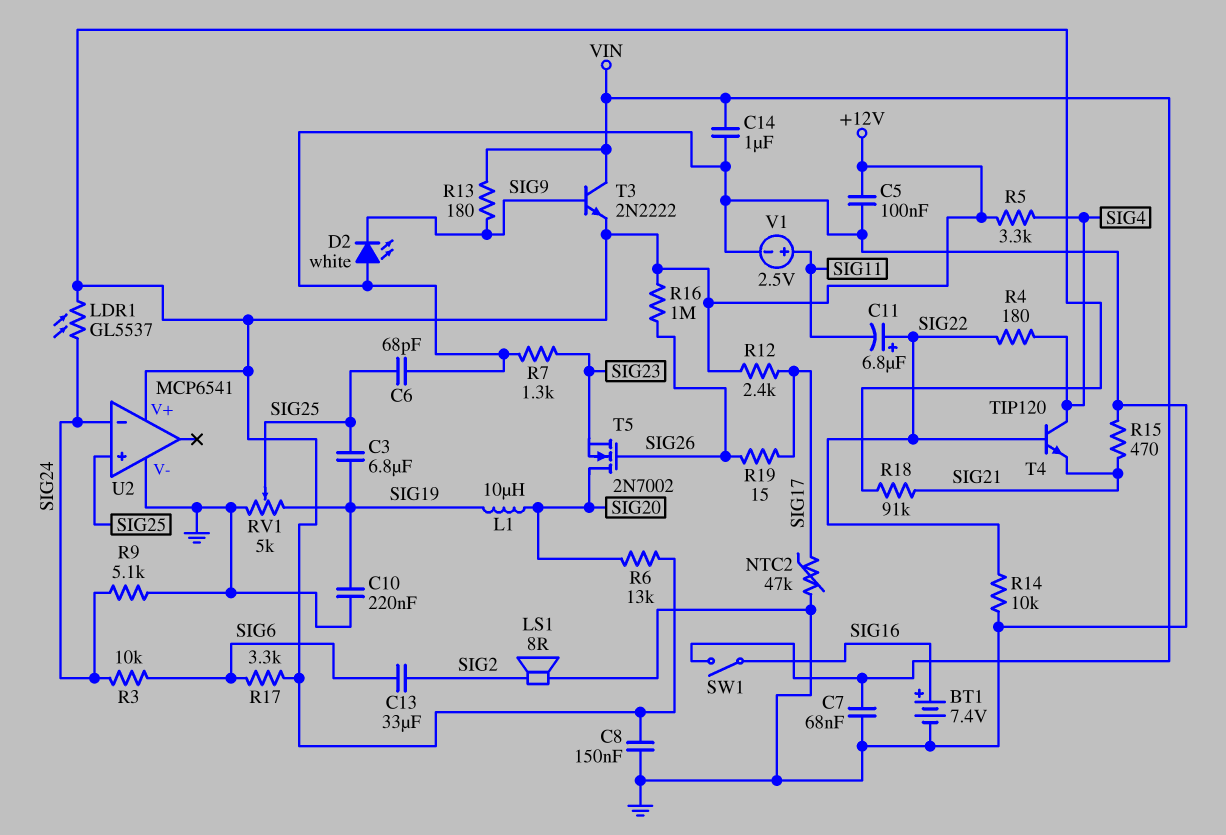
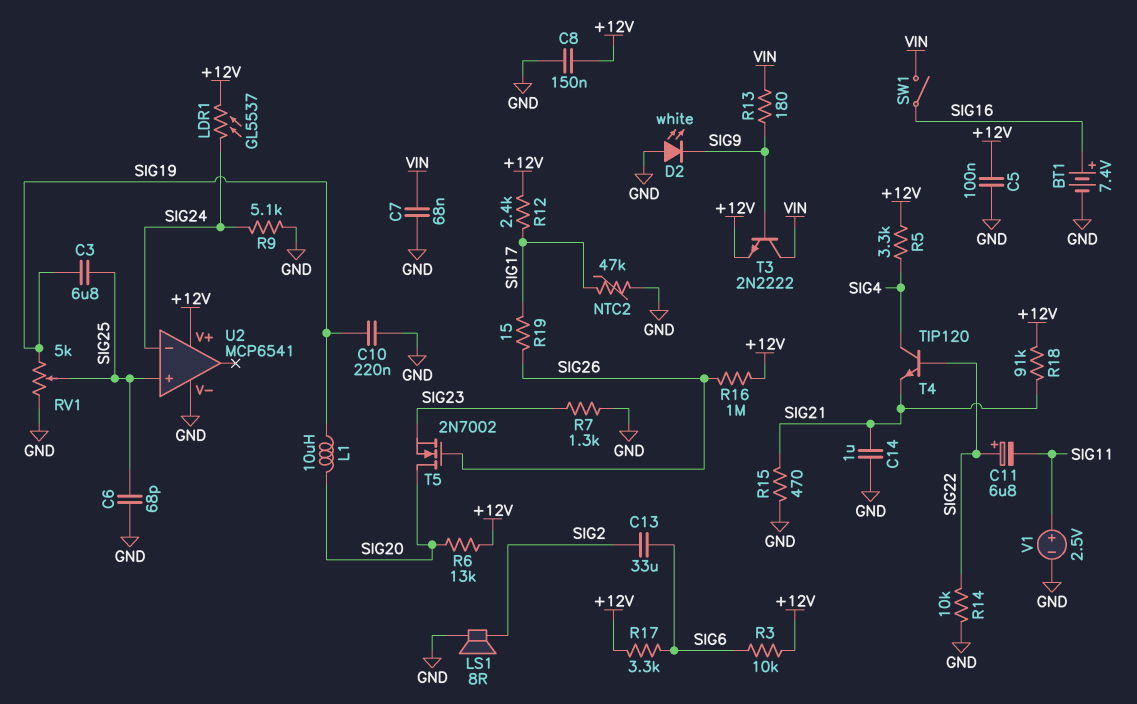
C14: 1uF (GND, VIN) -> 1uF (GND, SIG21)
R3: 10k (SIG6, SIG24) -> 10k (+12V, SIG6)
R4: 180 (SIG4, SIG22) -> none

